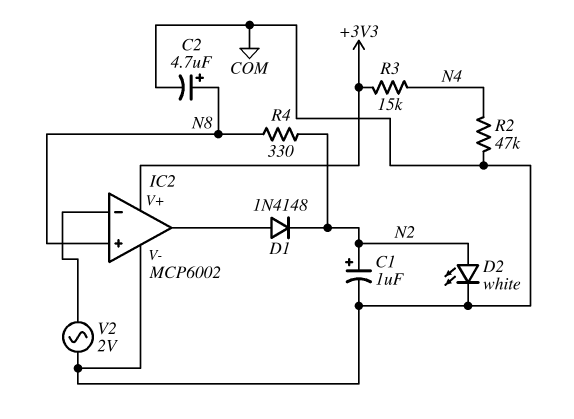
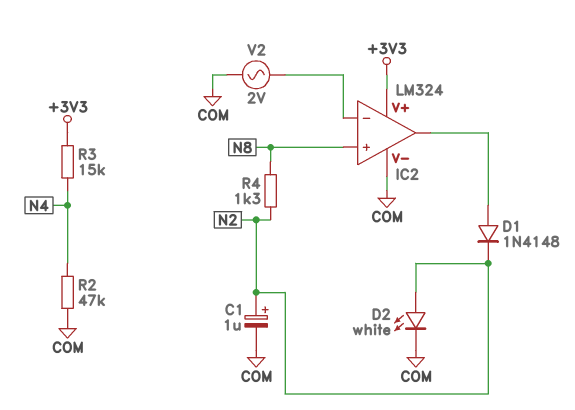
C2: 4.7uF (plus N8, minus COM) -> none
IC2: MCP6002 -> LM324
R4: 330 (N2, N8) -> 1.3k (N2, N8)

